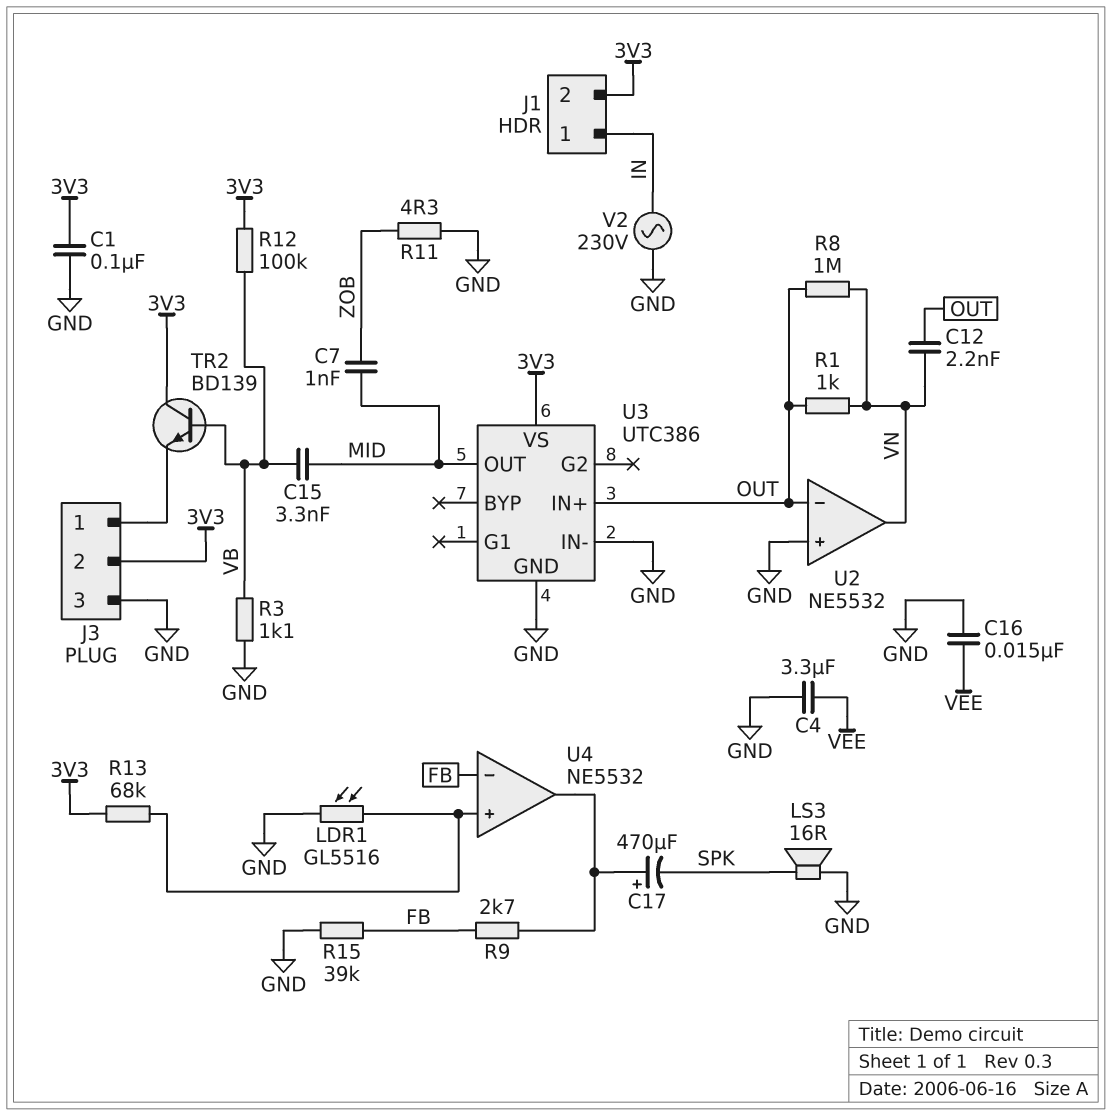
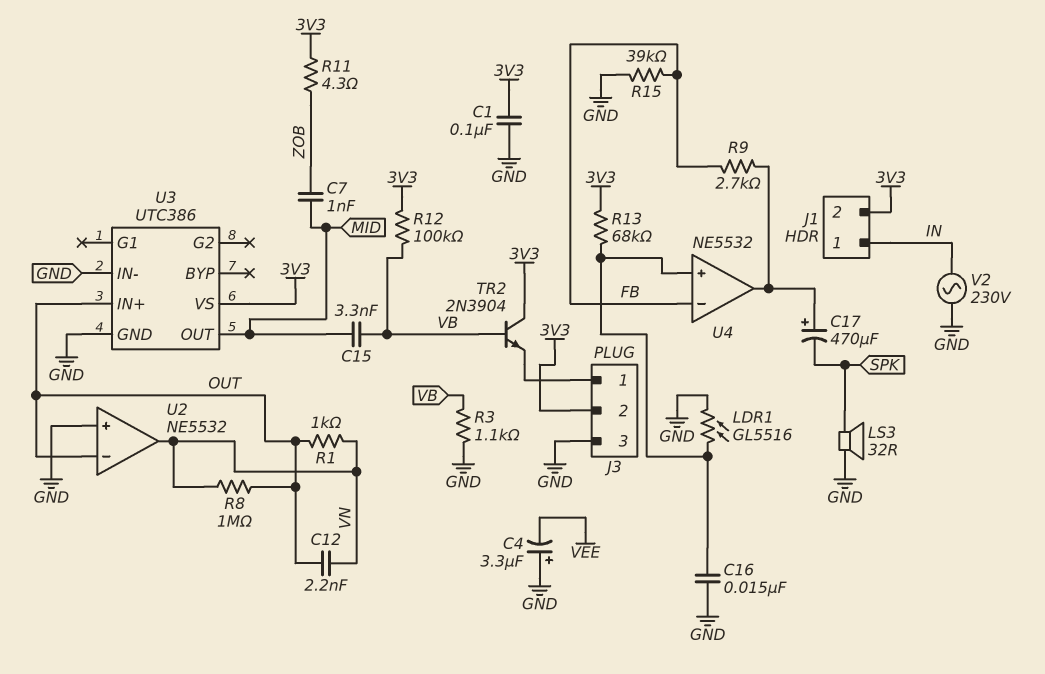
C4: 3.3uF (GND, VEE) -> 3.3uF (plus GND, minus VEE)
C16: 15nF (GND, VEE) -> 15nF (GND, U4/in+)
LS3: speaker 16R (GND, SPK) -> speaker 32R (GND, SPK)
R11: 4.3 (GND, ZOB) -> 4.3 (3V3, ZOB)
TR2: NPN BD139 (B VB, C 3V3, E J3/1) -> NPN 2N3904 (B VB, C 3V3, E J3/1)

